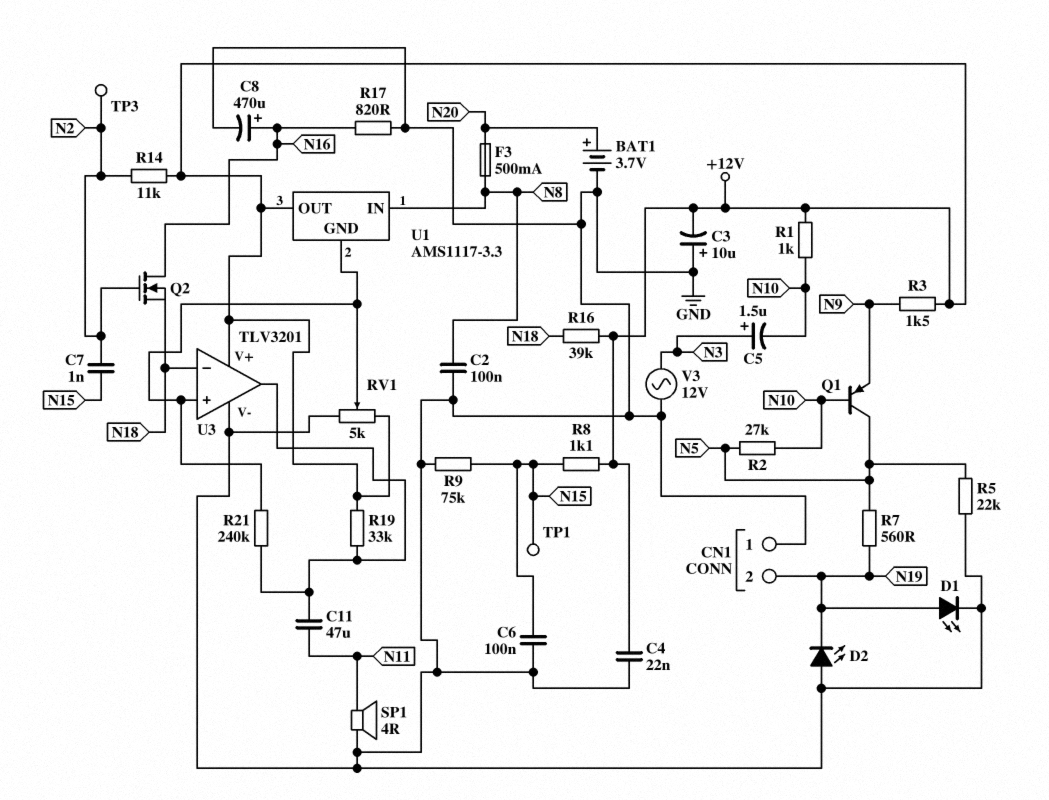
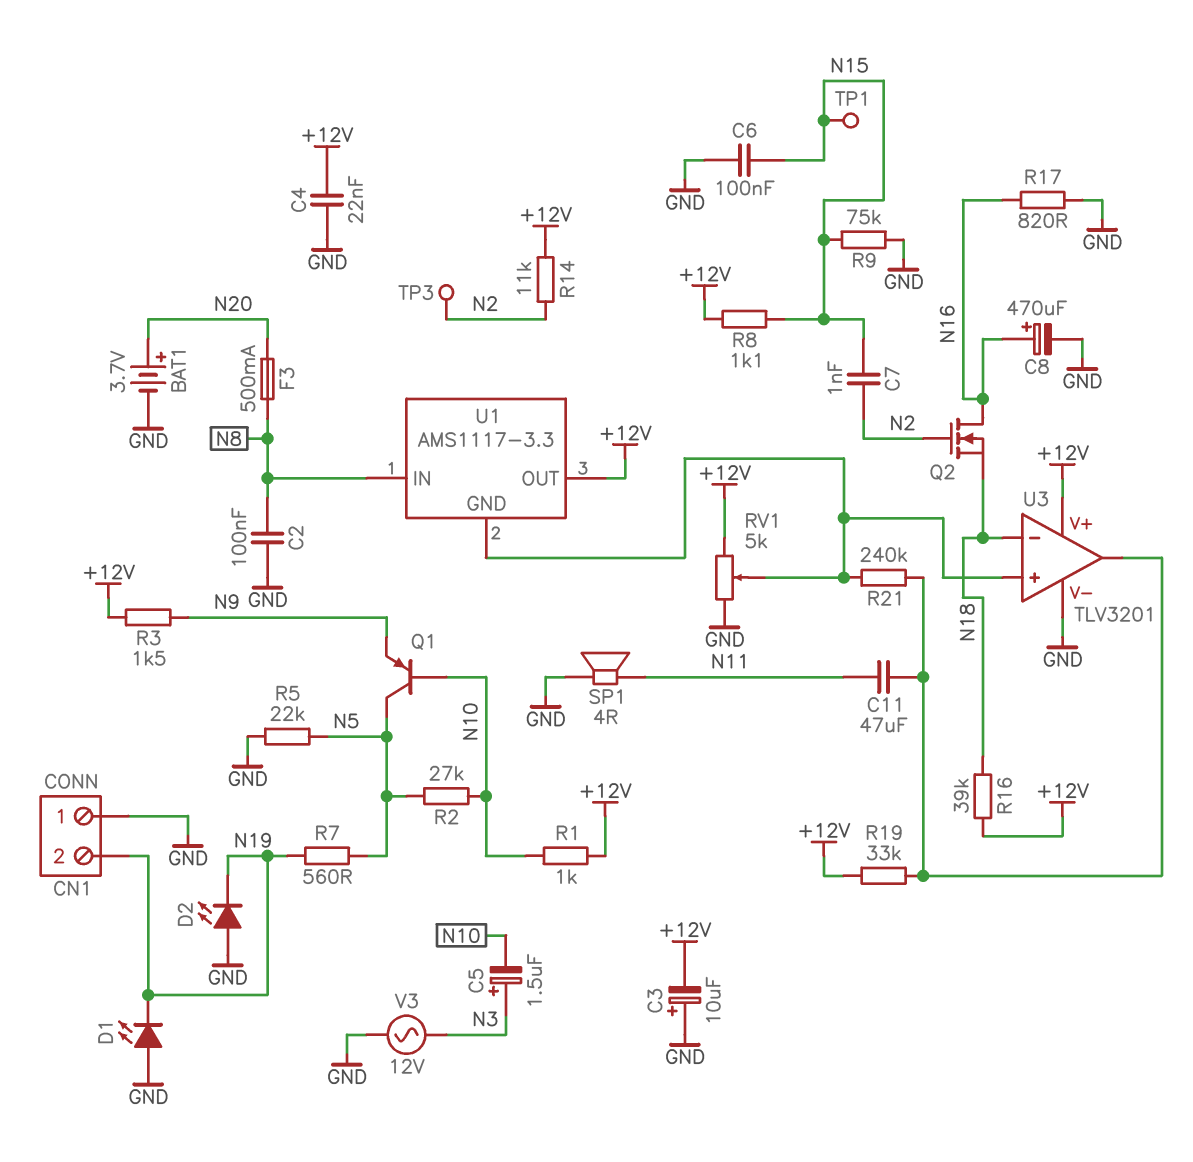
D1: LED (A N19, K GND) -> LED (A GND, K N19)

